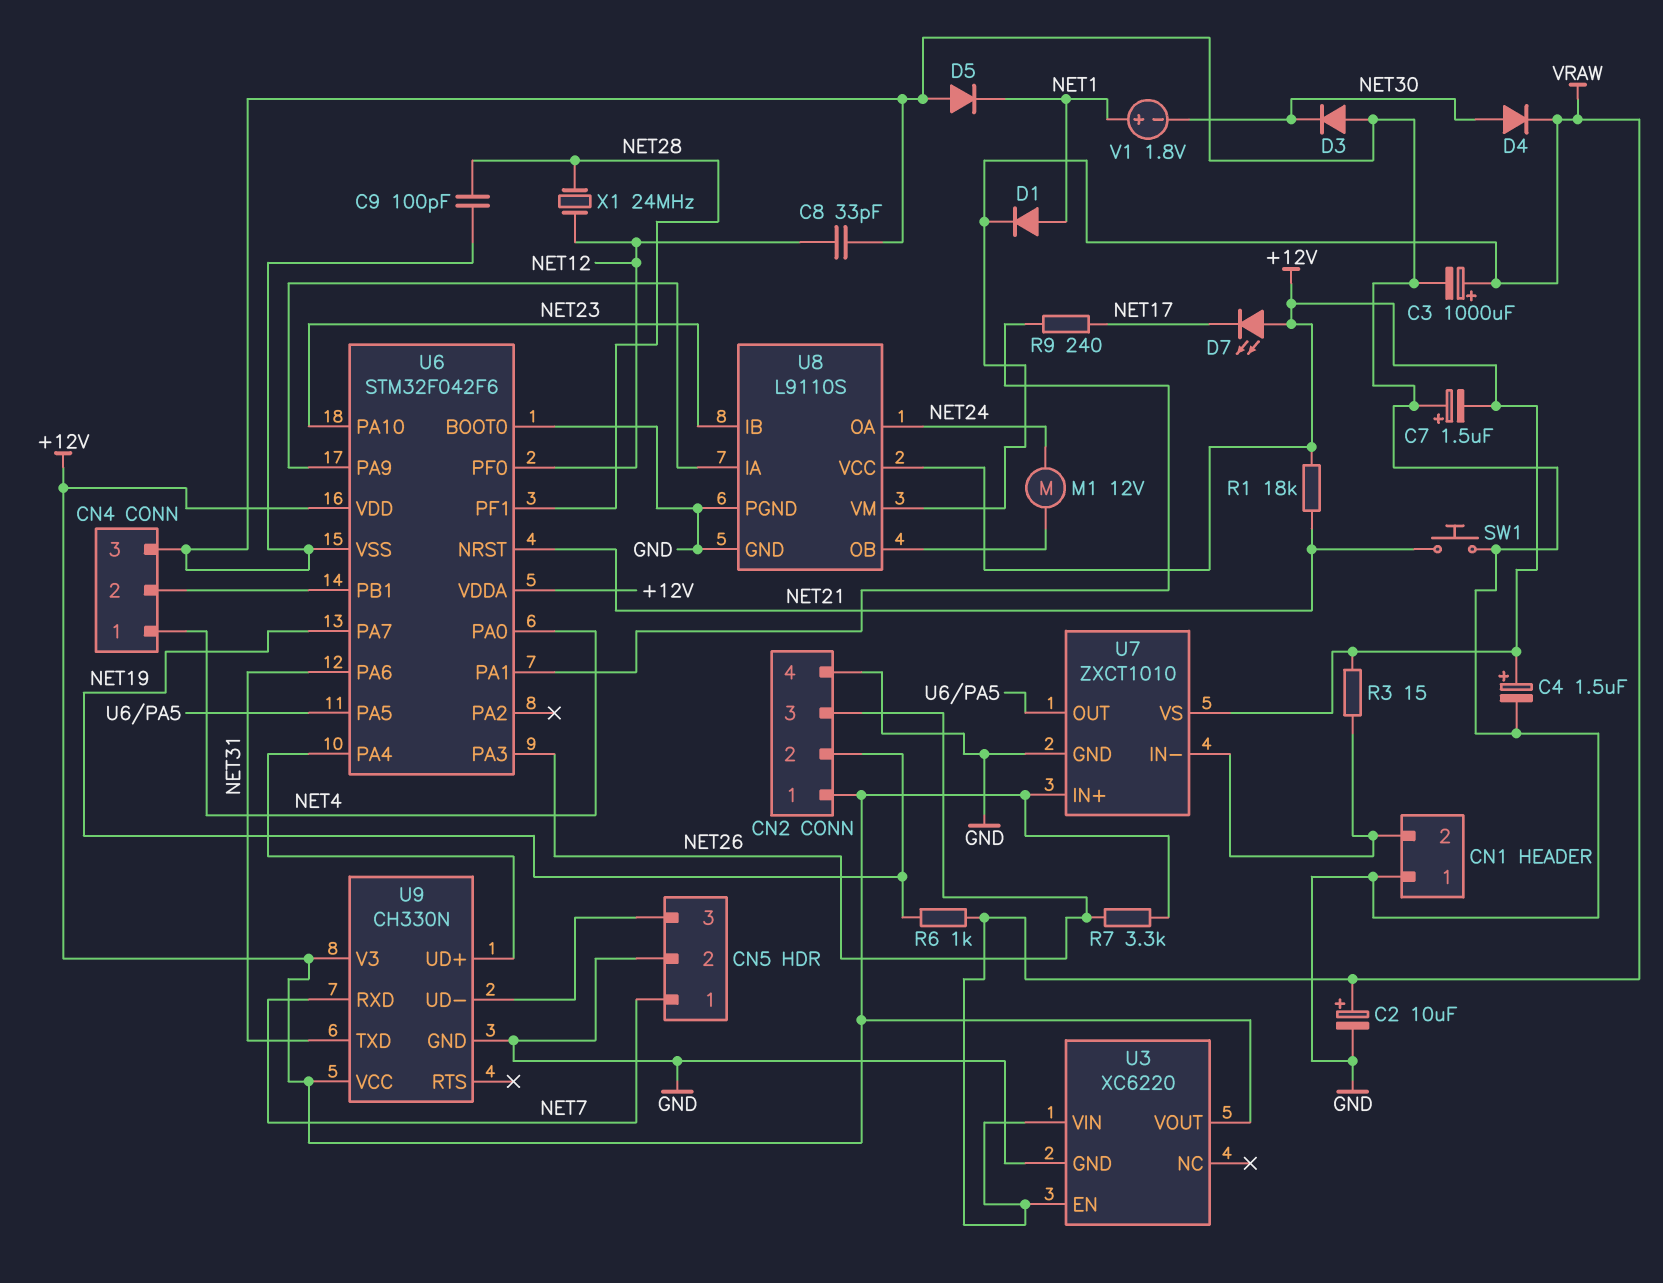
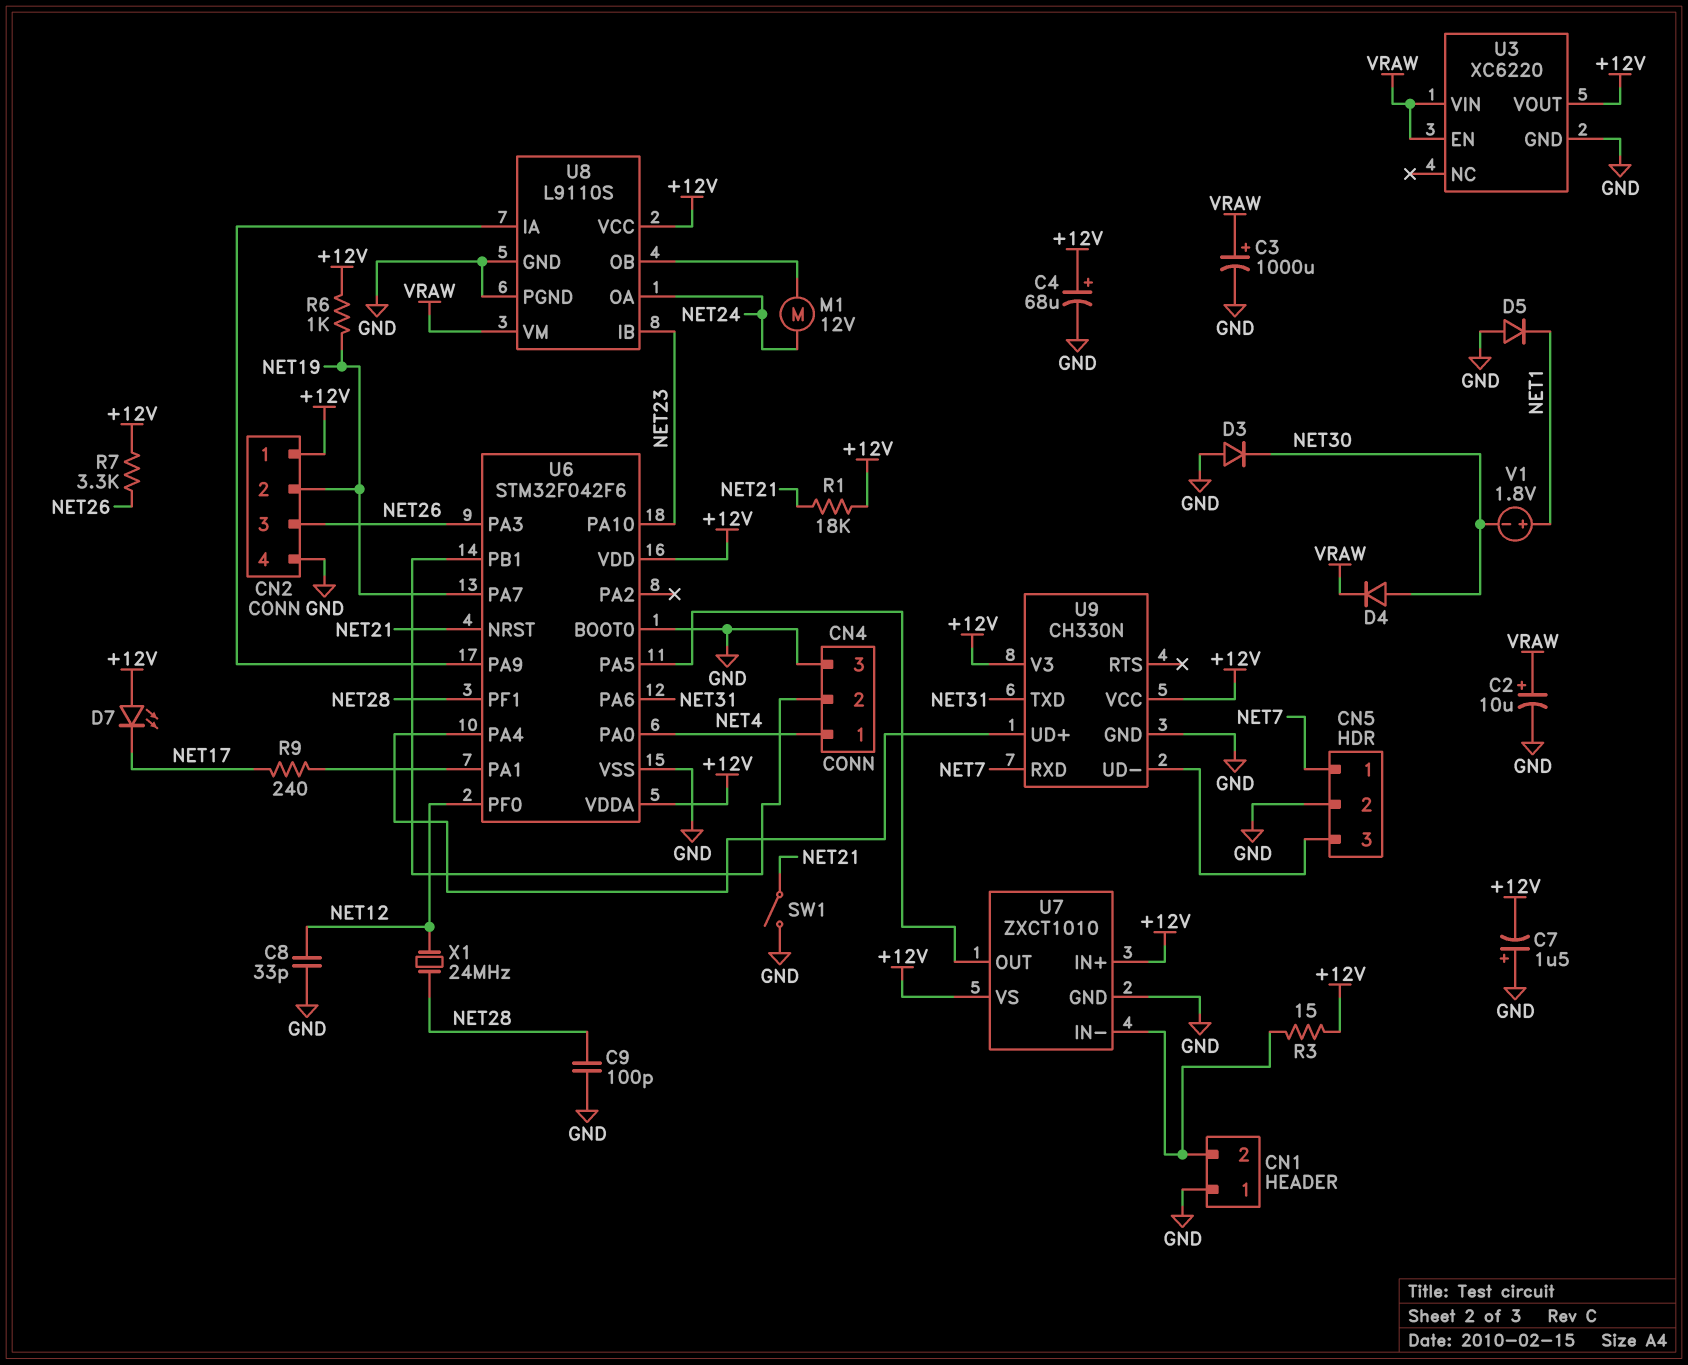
C4: 1.5uF (plus +12V, minus GND) -> 68uF (plus +12V, minus GND)
D1: diode (A NET1, K VRAW) -> none
R6: 1k (NET19, VRAW) -> 1k (+12V, NET19)
SW1: button (GND, NET21) -> switch (GND, NET21)

